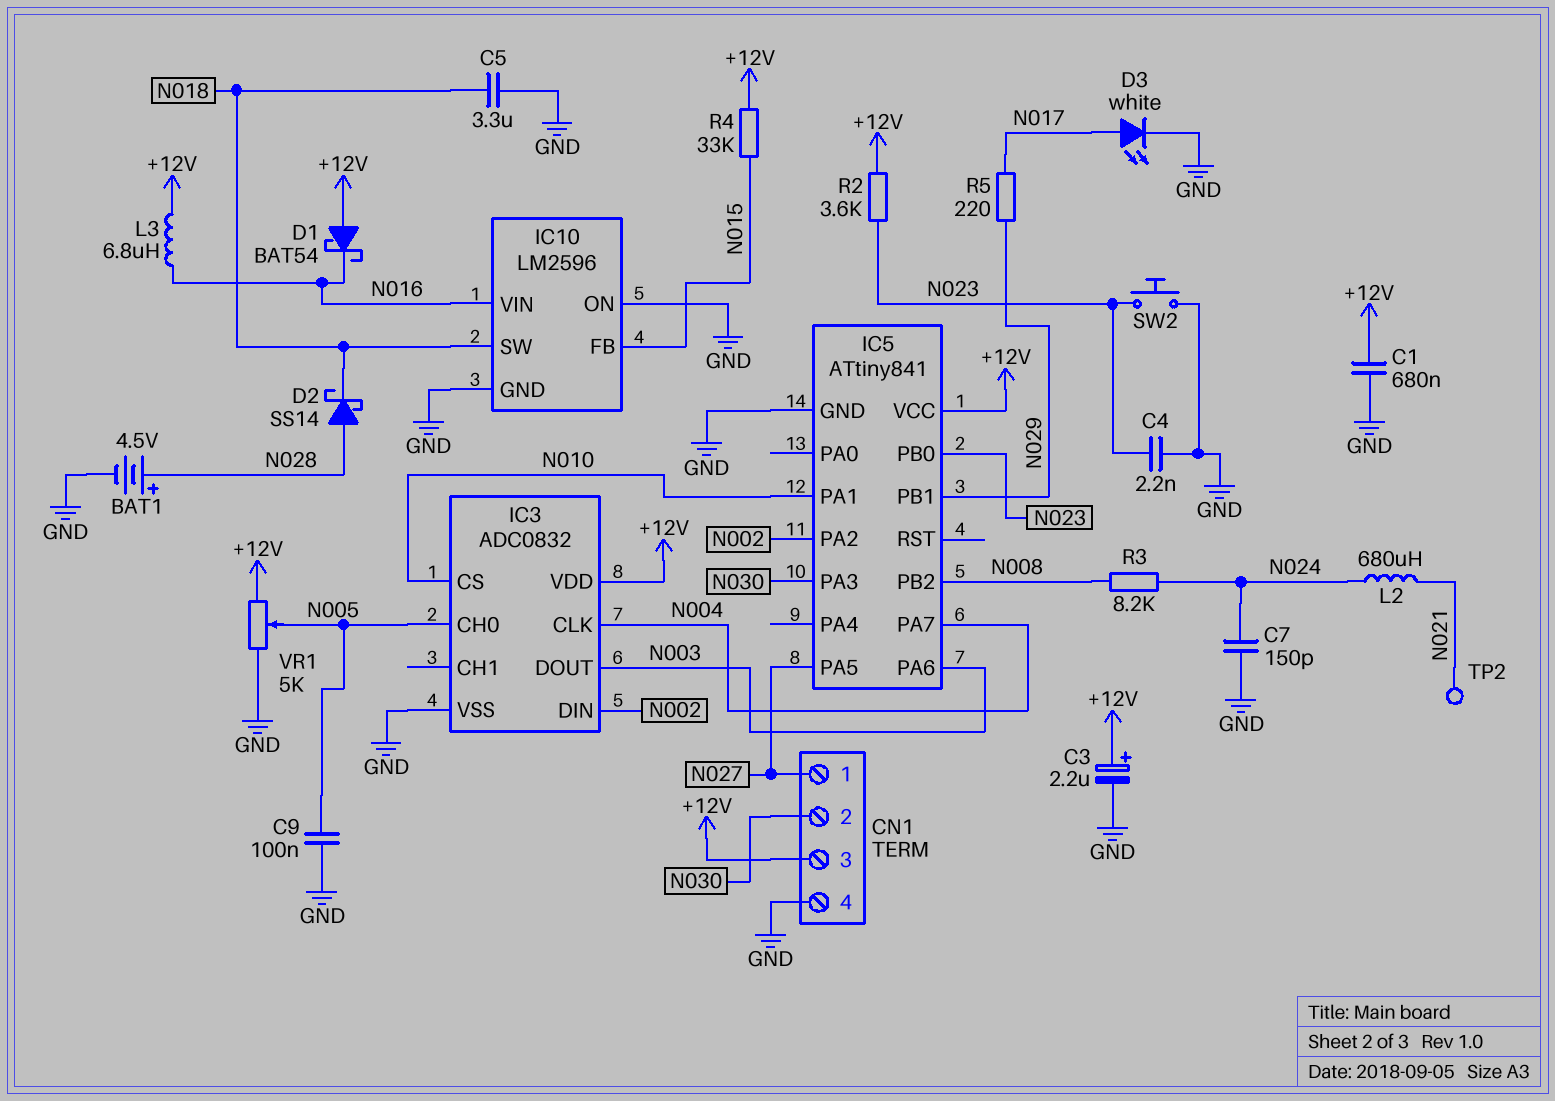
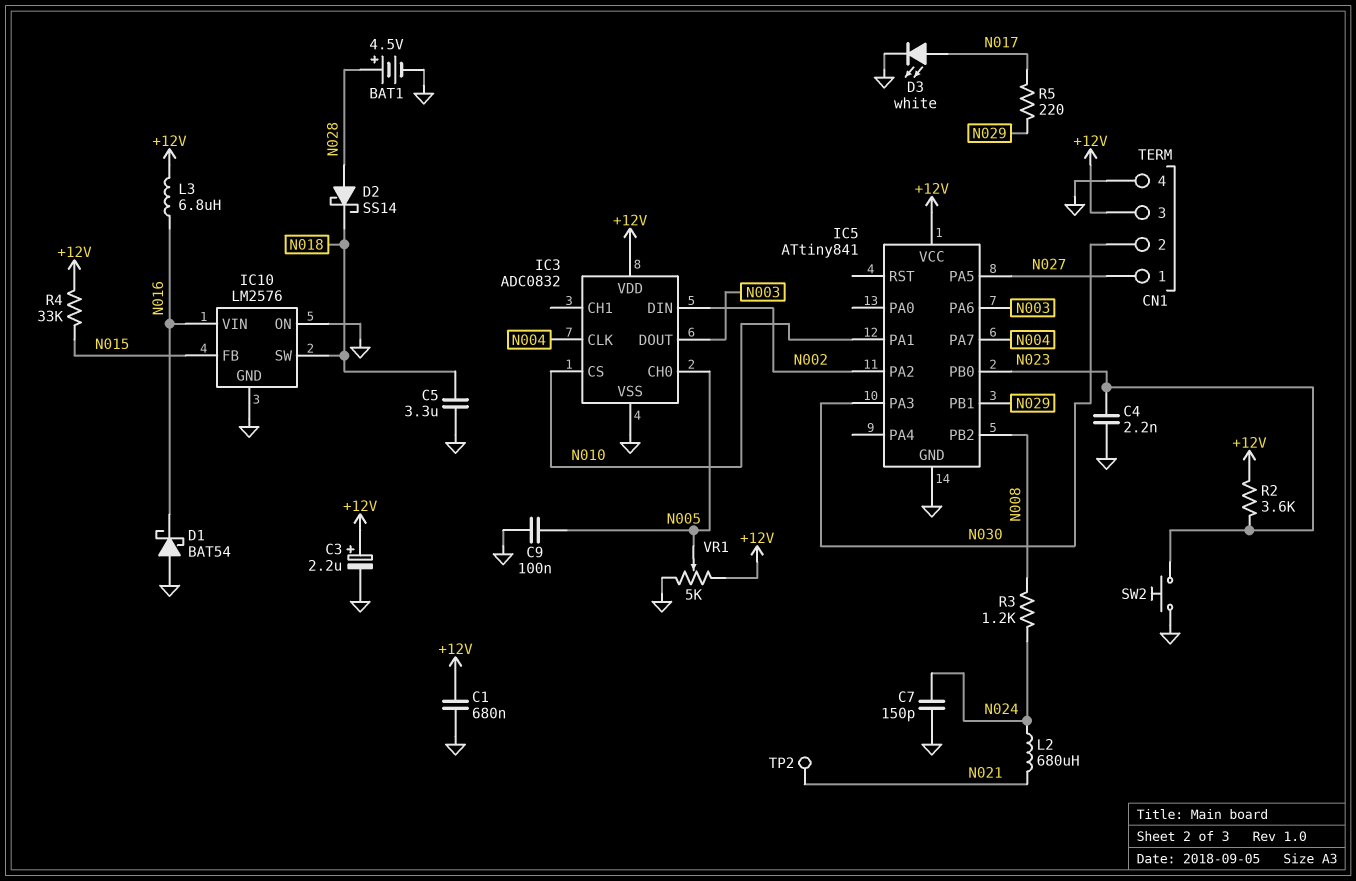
D1: schottky BAT54 (A +12V, K N016) -> schottky BAT54 (A GND, K N016)
IC10: LM2596 -> LM2576
R3: 8.2k (N008, N024) -> 1.2k (N008, N024)

